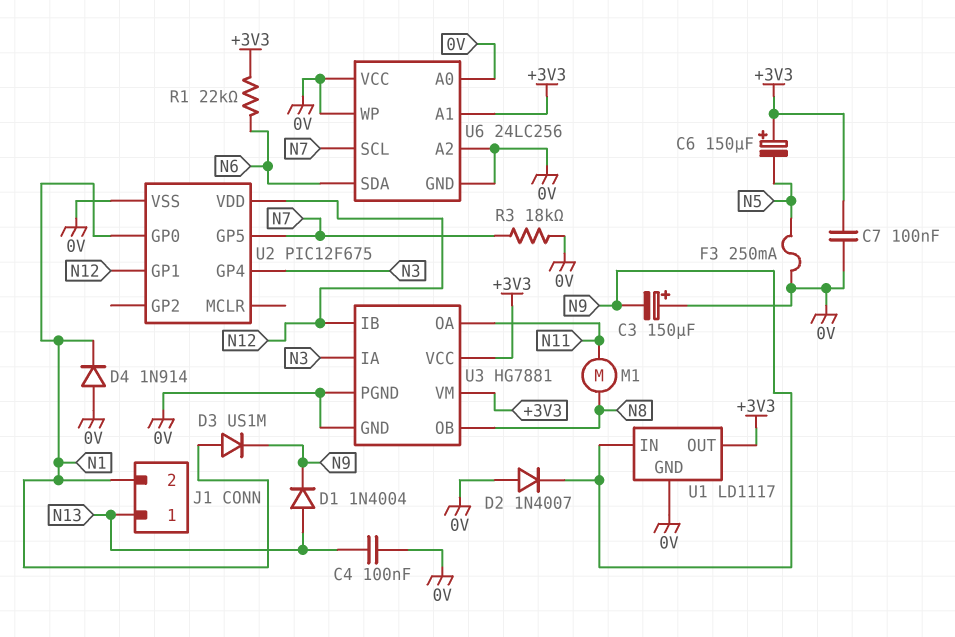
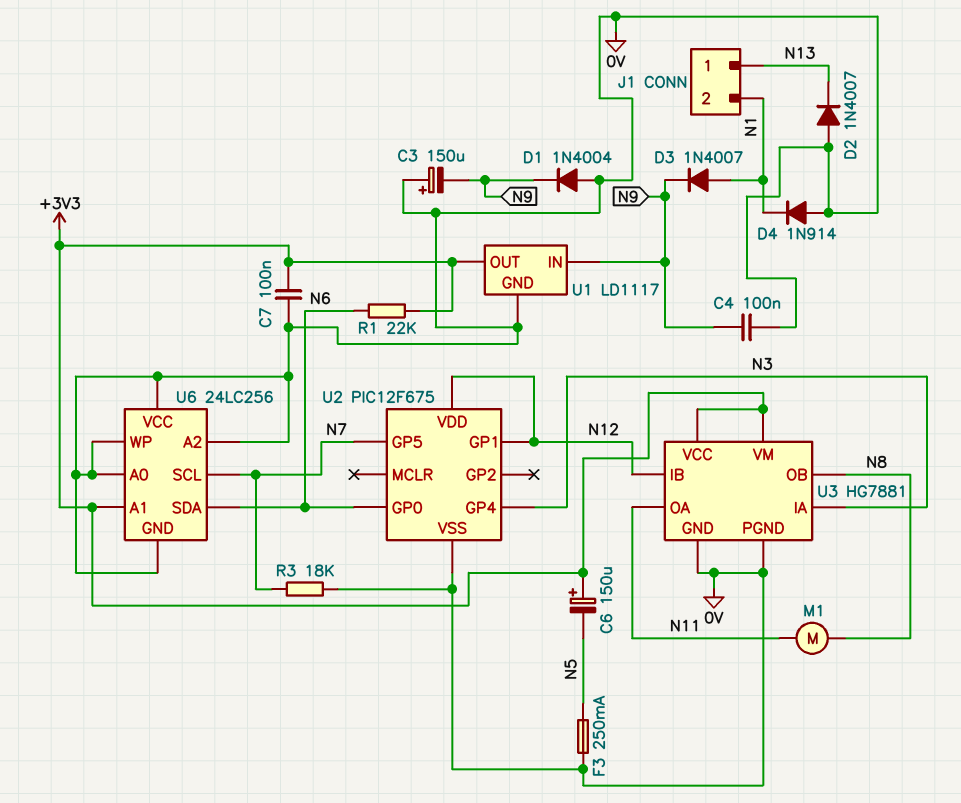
C4: 100nF (0V, N13) -> 100nF (0V, N9)
D1: diode 1N4004 (A N13, K N9) -> diode 1N4004 (A 0V, K N9)
D2: diode 1N4007 (A 0V, K N9) -> diode 1N4007 (A 0V, K N13)
D3: diode US1M (A N1, K N9) -> diode 1N4007 (A N1, K N9)
U2 pin GP0: N1 -> N6

